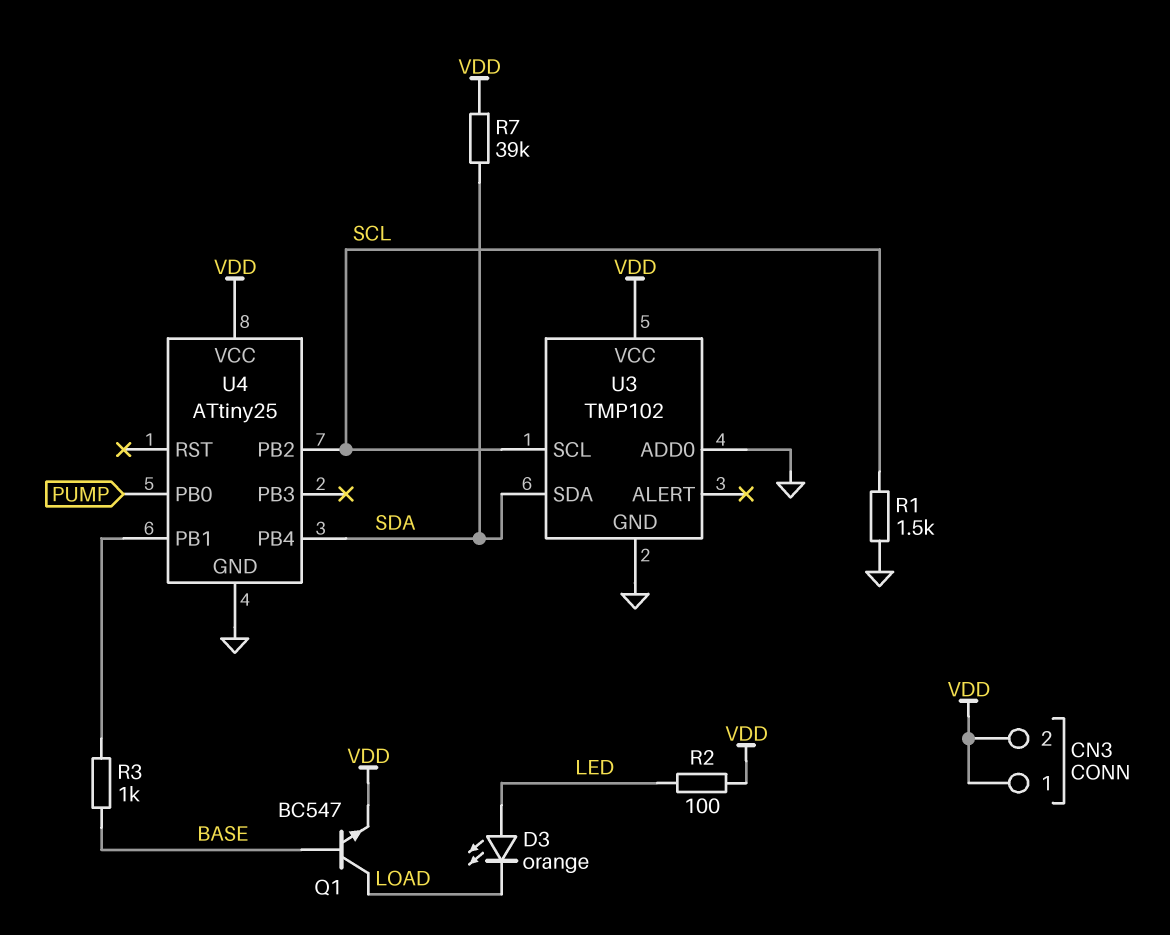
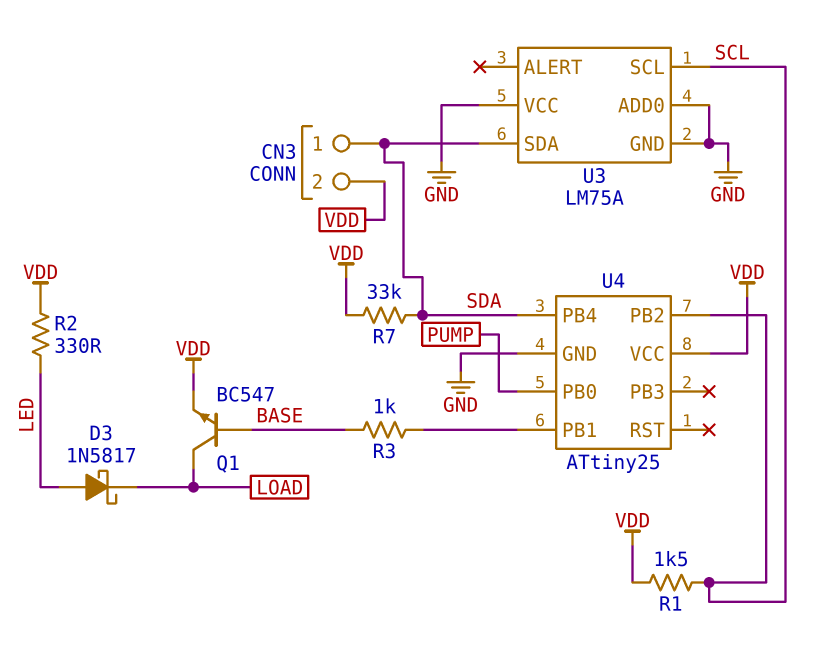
CN3 pin 1: VDD -> SDA
D3: LED orange (A LED, K LOAD) -> schottky 1N5817 (A LED, K LOAD)
R1: 1.5k (GND, SCL) -> 1.5k (SCL, VDD)
R2: 100 (LED, VDD) -> 330 (LED, VDD)
R7: 39k (SDA, VDD) -> 33k (SDA, VDD)
U3: TMP102 -> LM75A
U3 pin VCC: VDD -> GND

